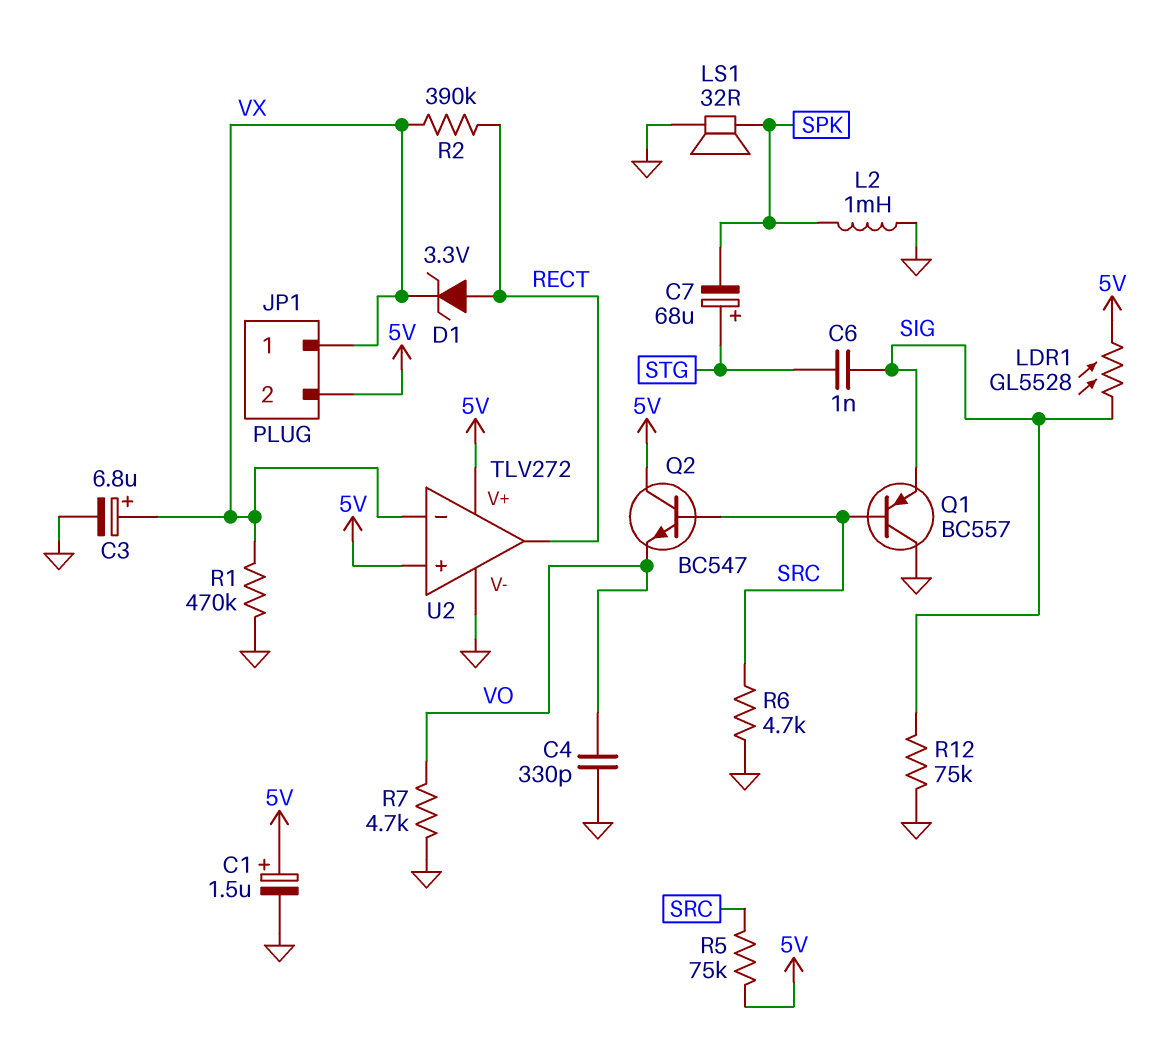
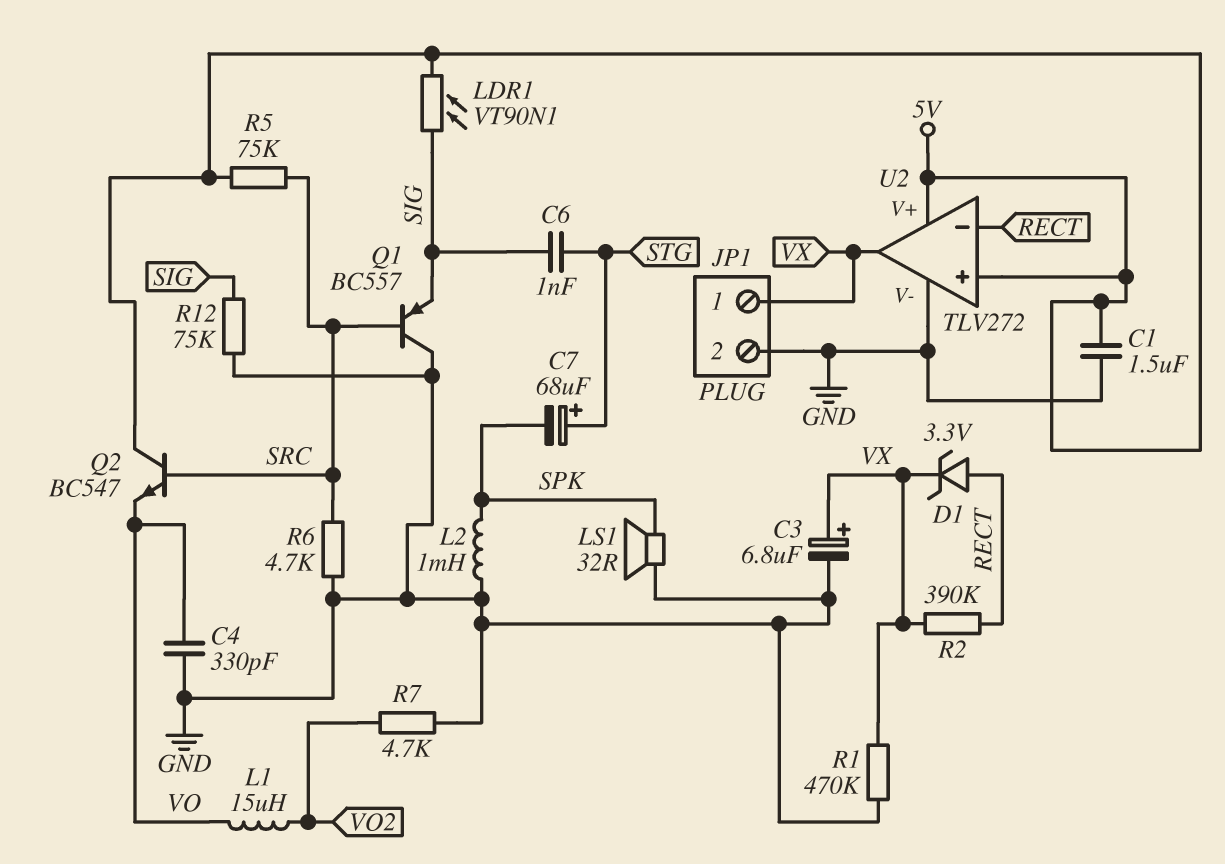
C1: 1.5uF (plus 5V, minus GND) -> 1.5uF (5V, GND)
JP1 pin 2: 5V -> GND
L1: none -> 15uH (VO, VO2)
LDR1: GL5528 (5V, SIG) -> VT90N1 (5V, SIG)
R7: 4.7k (GND, VO) -> 4.7k (GND, VO2)
U2 pin in-: VX -> RECT
U2 pin out: RECT -> VX

